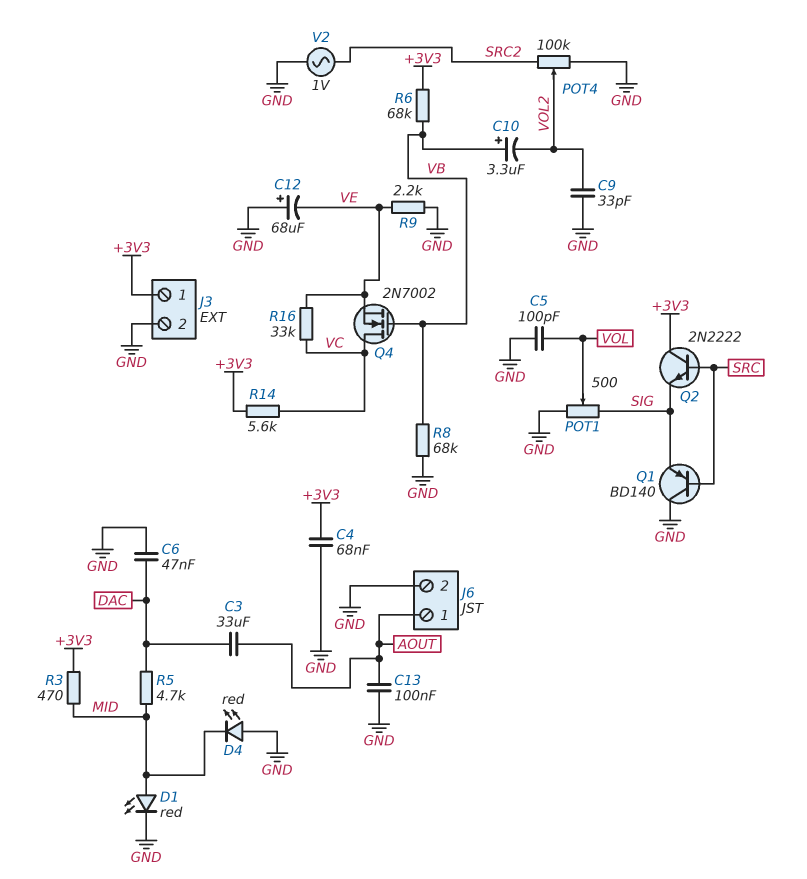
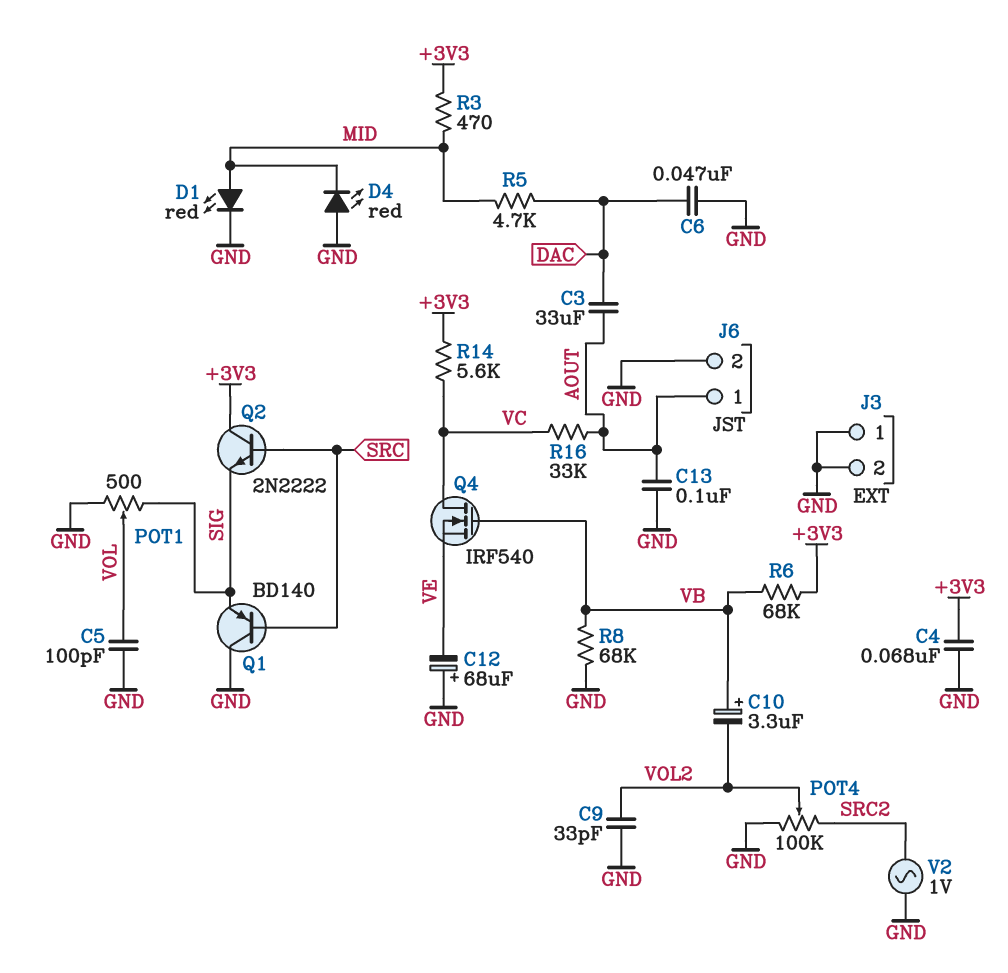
J3 pin 1: +3V3 -> GND
Q4: NMOS 2N7002 (G VB, D VC, S VE) -> NMOS IRF540 (G VB, D VC, S VE)
R9: 2.2k (GND, VE) -> none
R16: 33k (VC, VE) -> 33k (AOUT, VC)

